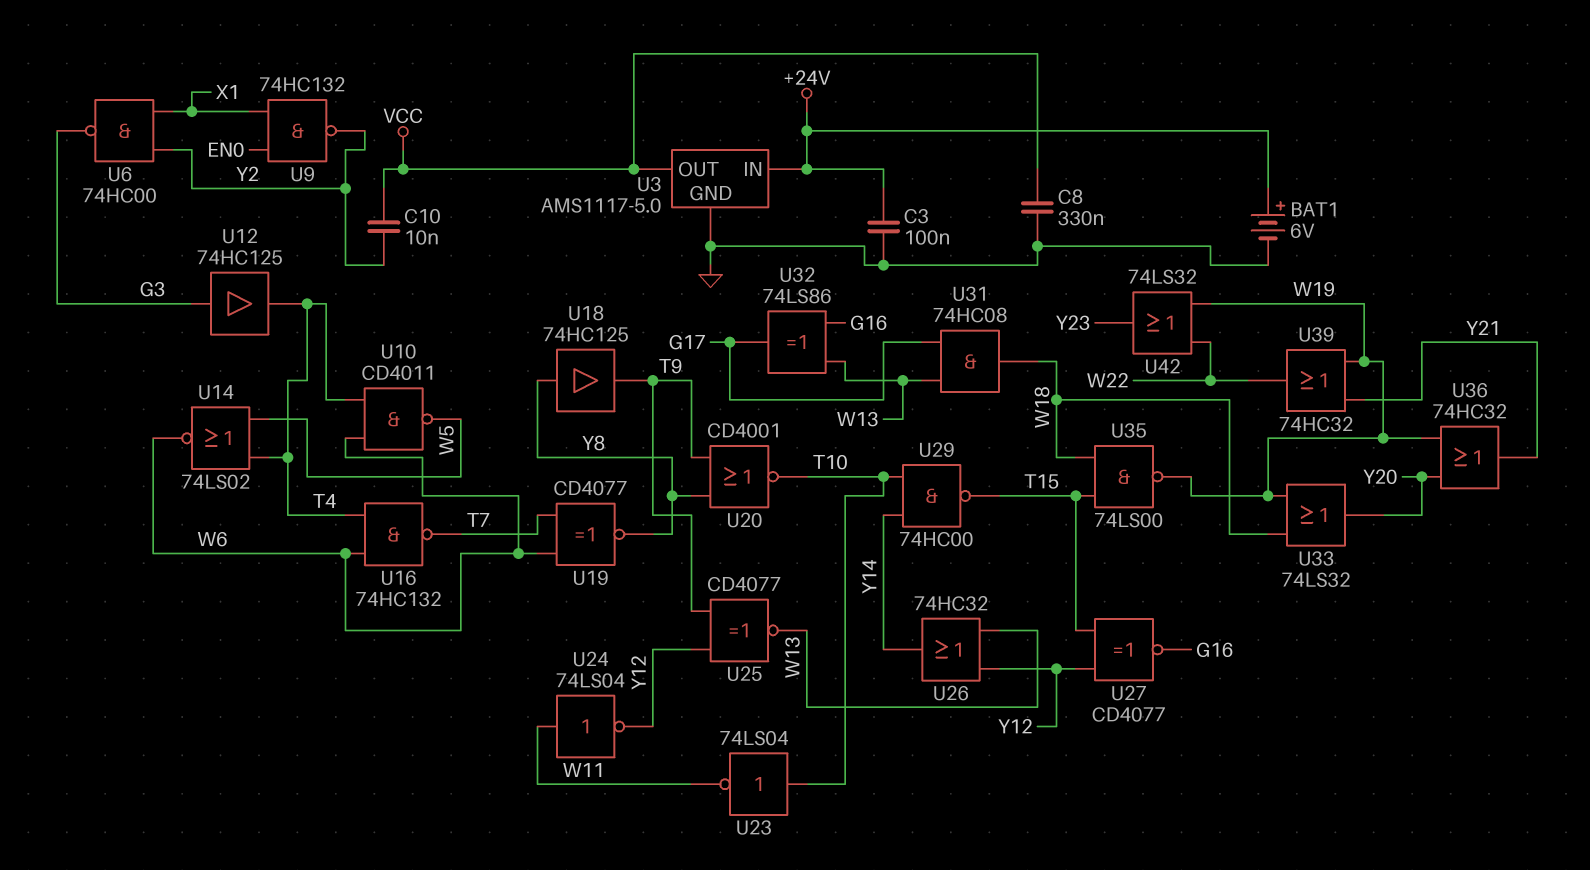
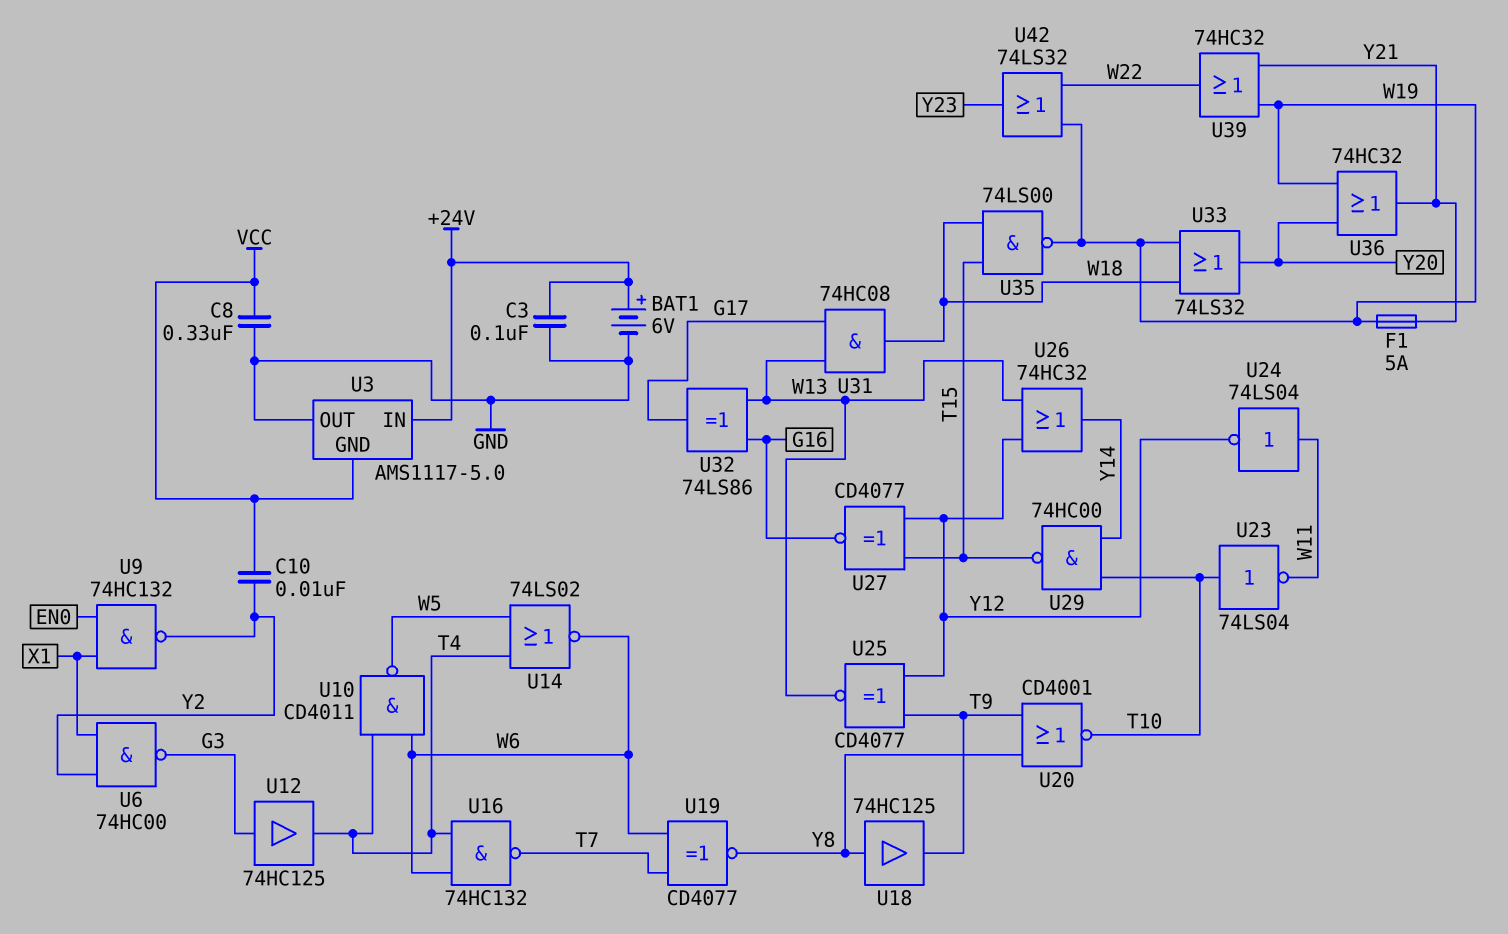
F1: none -> 5A (W19, Y21)
U3 pin GND: GND -> VCC
U3 pin OUT: VCC -> GND

